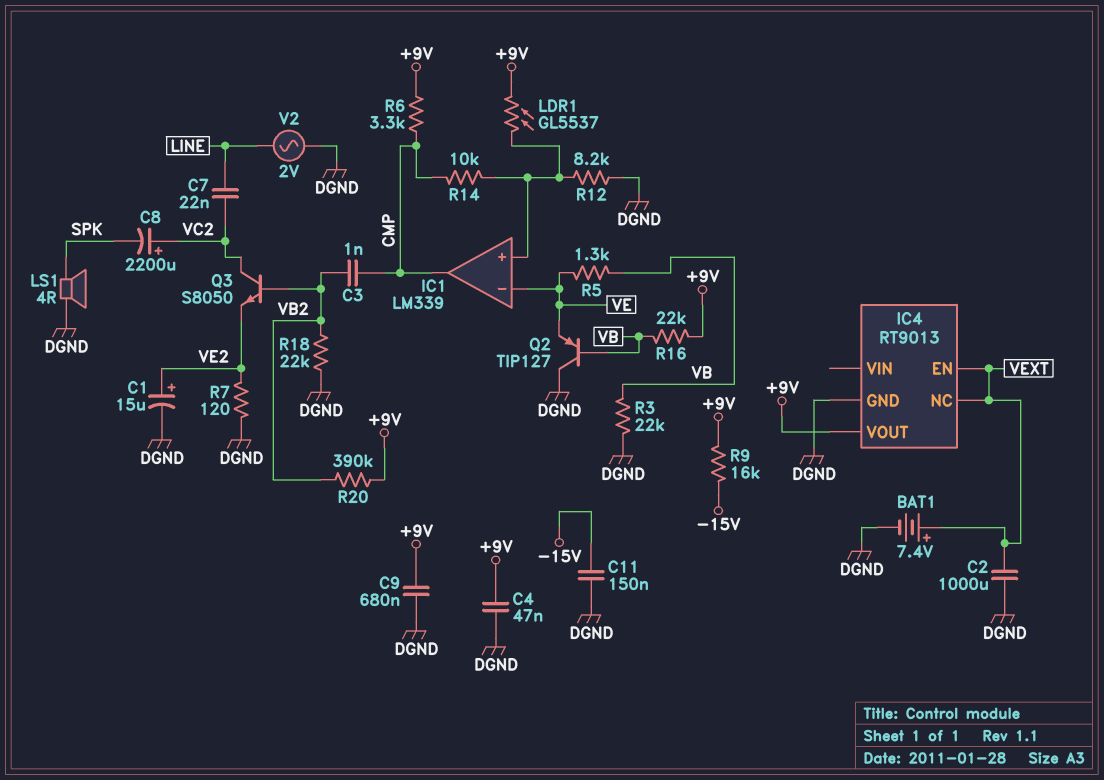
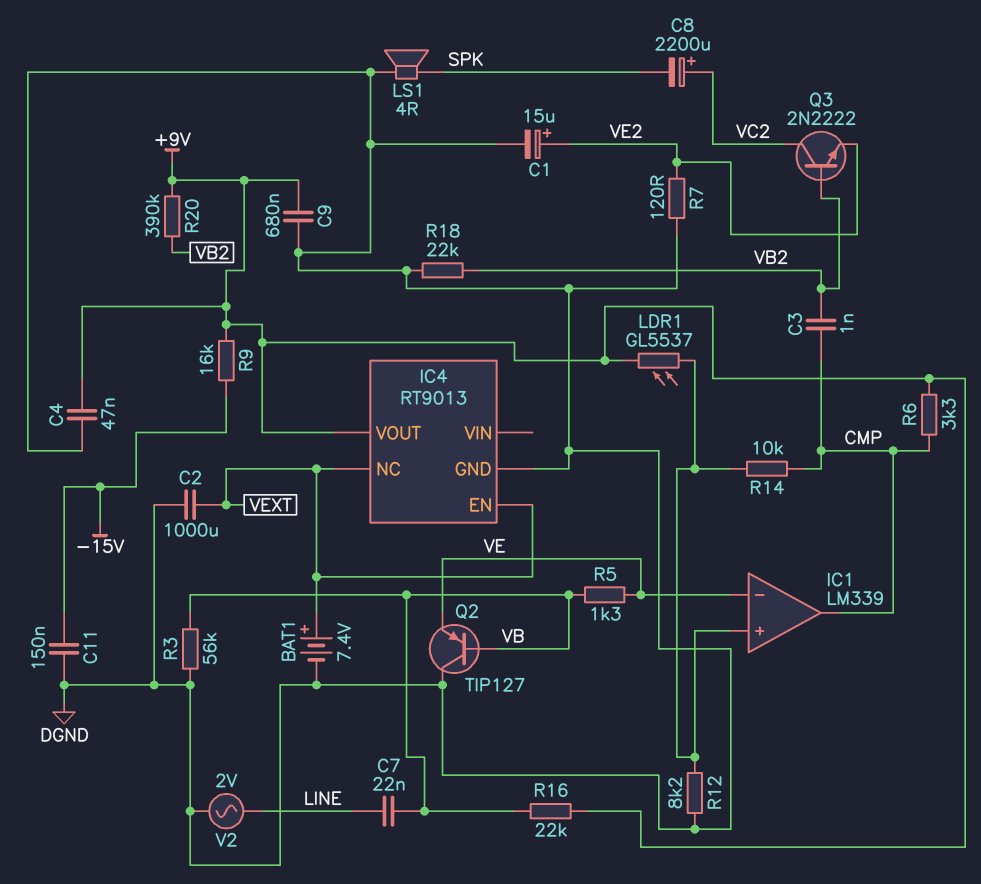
C7: 22nF (LINE, VC2) -> 22nF (LINE, VB)
Q3: NPN S8050 (B VB2, C VC2, E VE2) -> NPN 2N2222 (B VB2, C VC2, E VE2)
R3: 22k (DGND, VB) -> 56k (DGND, VB)

